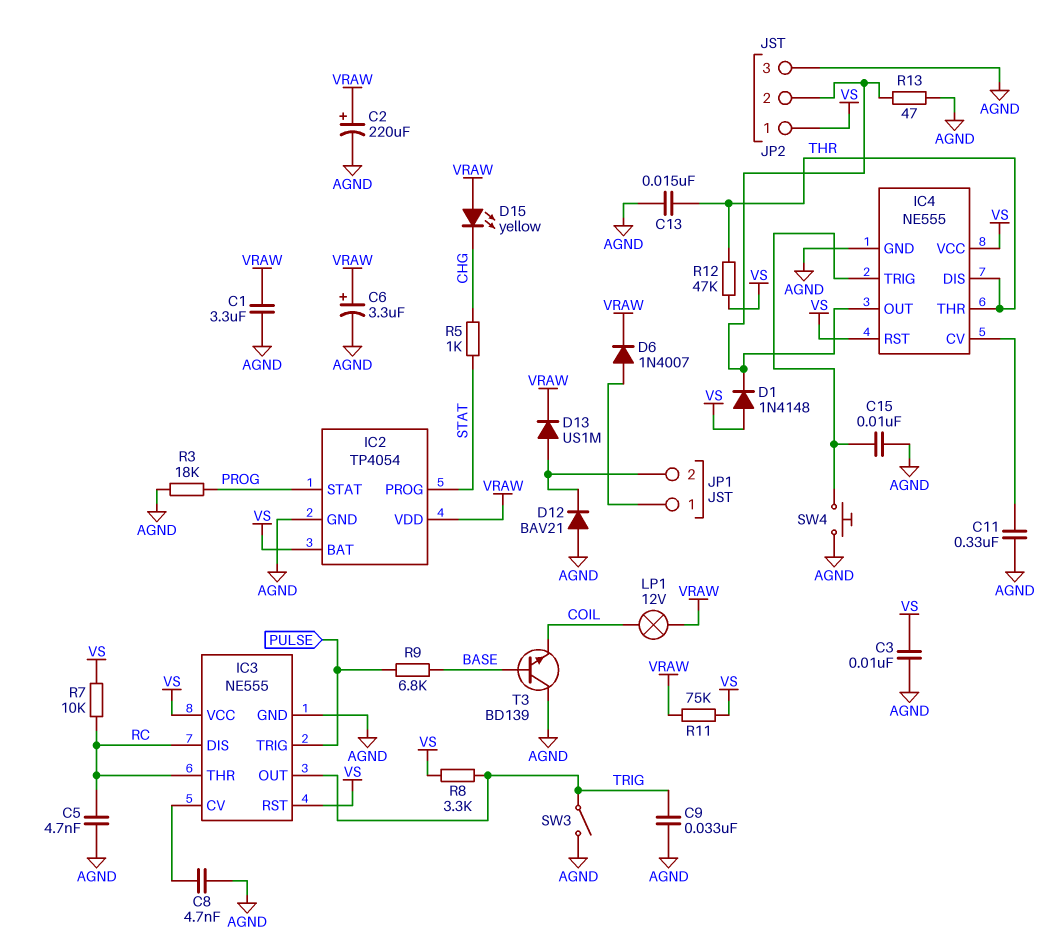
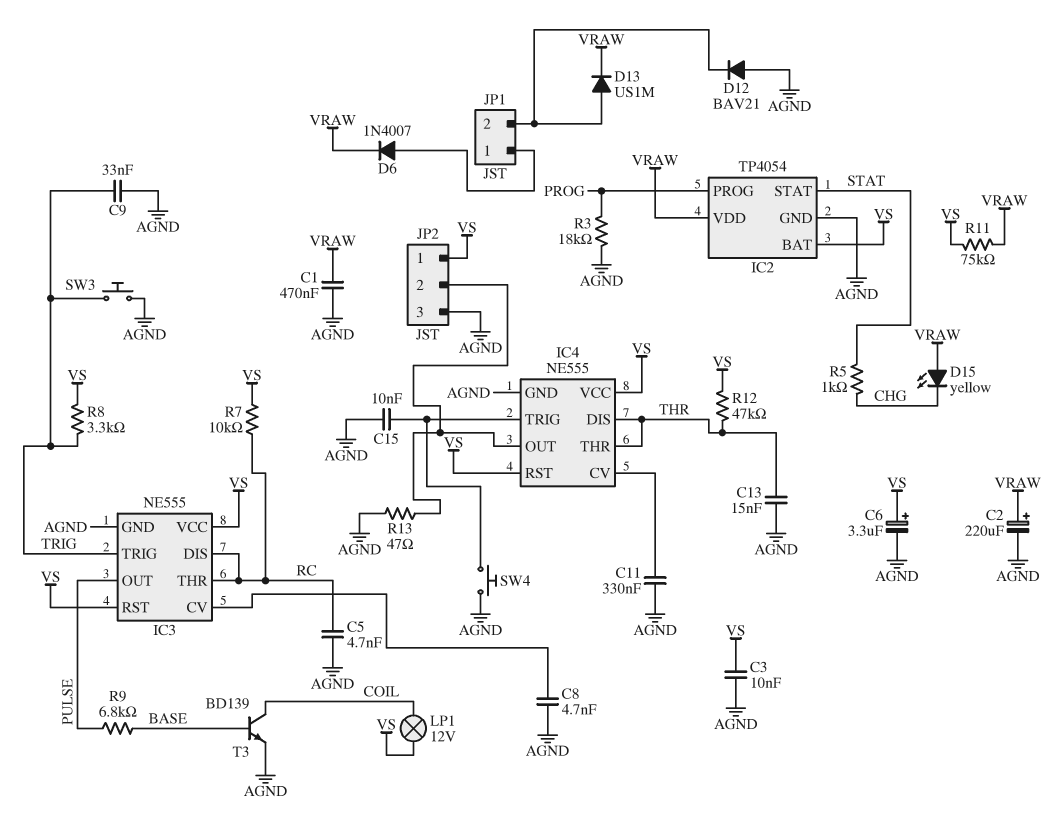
C1: 3.3uF (AGND, VRAW) -> 470nF (AGND, VRAW)
C6: 3.3uF (plus VRAW, minus AGND) -> 3.3uF (plus VS, minus AGND)
D1: diode 1N4148 (A VS, K IC4/OUT) -> none
IC2 pin PROG: STAT -> PROG
IC2 pin STAT: PROG -> STAT
IC3 pin OUT: TRIG -> PULSE
IC3 pin TRIG: PULSE -> TRIG
LP1: lamp 12V (COIL, VRAW) -> lamp 12V (COIL, VS)
SW3: switch (AGND, TRIG) -> button (AGND, TRIG)
T3: NPN BD139 (B BASE, C AGND, E COIL) -> NPN BD139 (B BASE, C COIL, E AGND)

